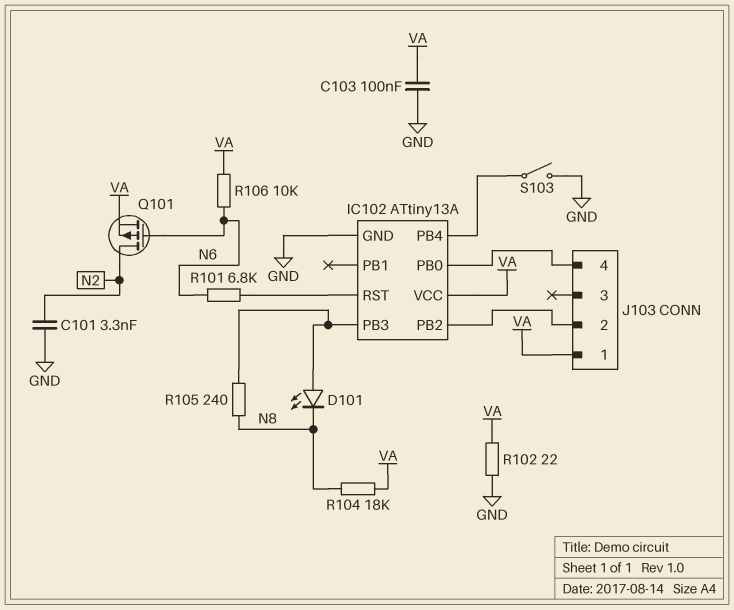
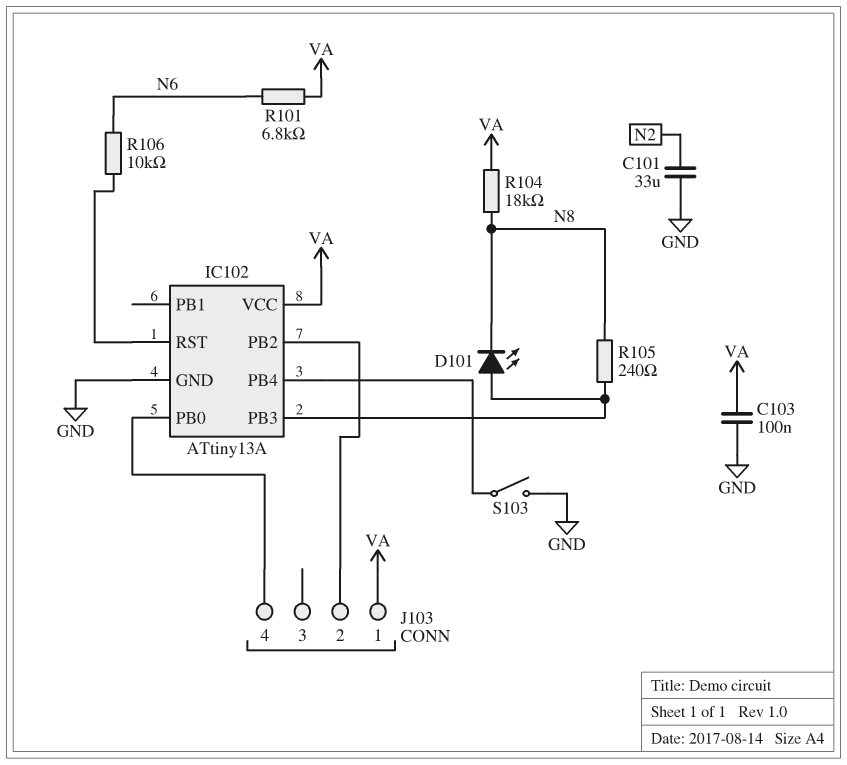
C101: 3.3nF (GND, N2) -> 33uF (GND, N2)
Q101: PMOS (G N6, D N2, S VA) -> none
R101: 6.8k (IC102/RST, N6) -> 6.8k (N6, VA)
R102: 22 (GND, VA) -> none
R106: 10k (N6, VA) -> 10k (IC102/RST, N6)

